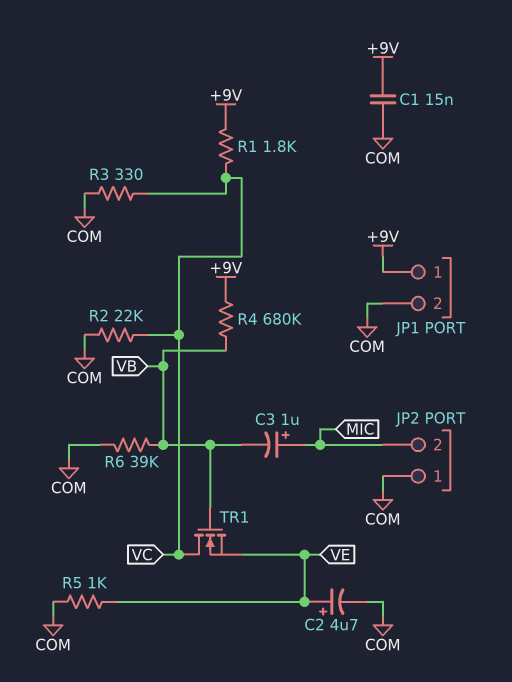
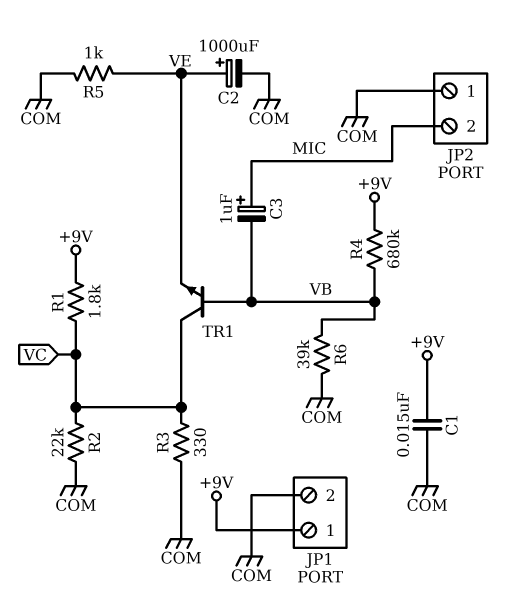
C2: 4.7uF (plus VE, minus COM) -> 1000uF (plus VE, minus COM)
TR1: NMOS (G VB, D VC, S VE) -> NPN (B VB, C VC, E VE)

